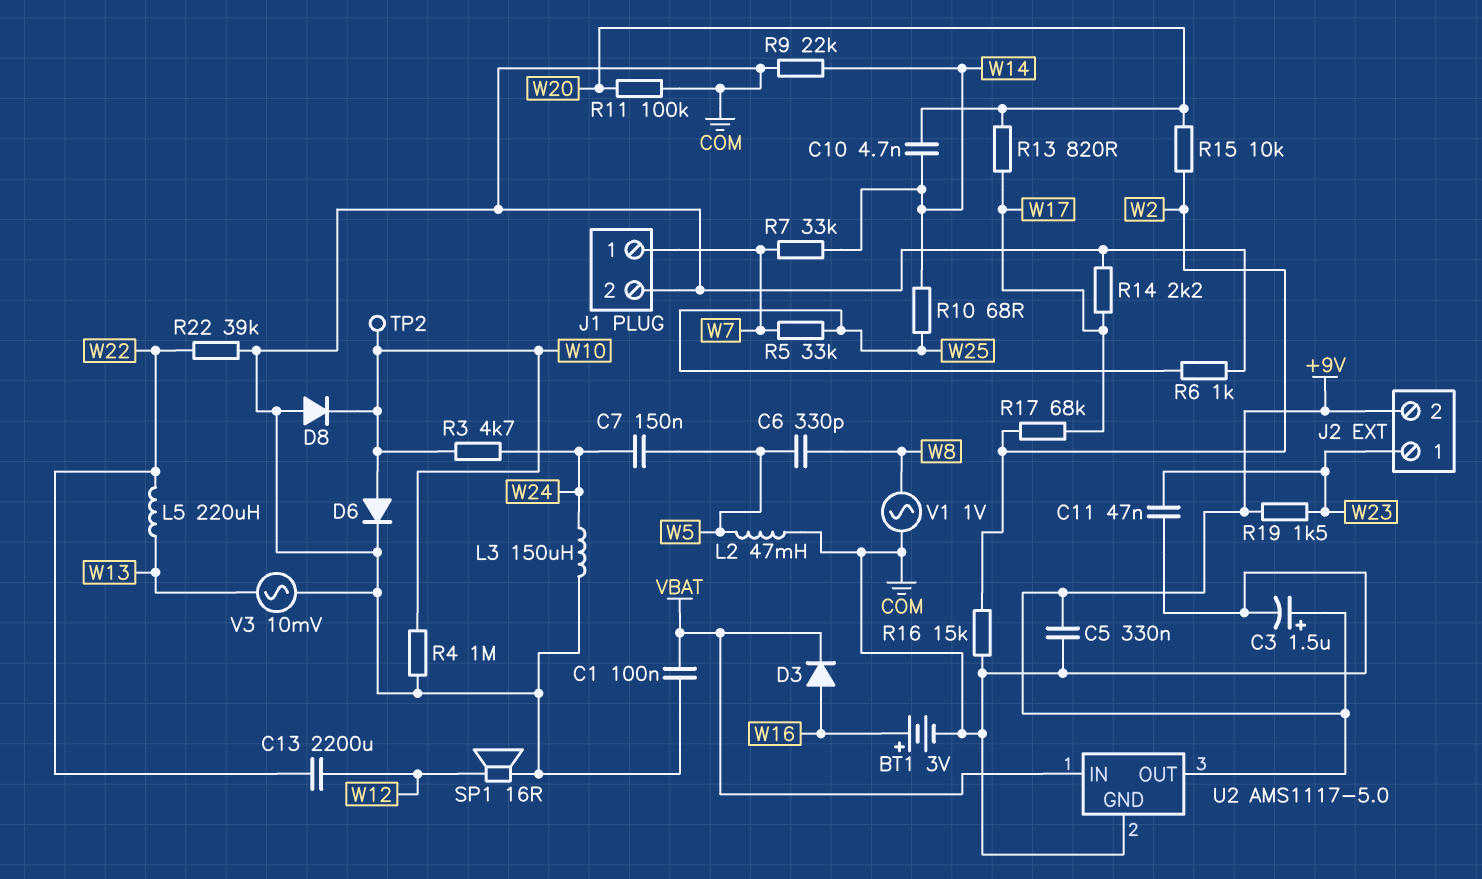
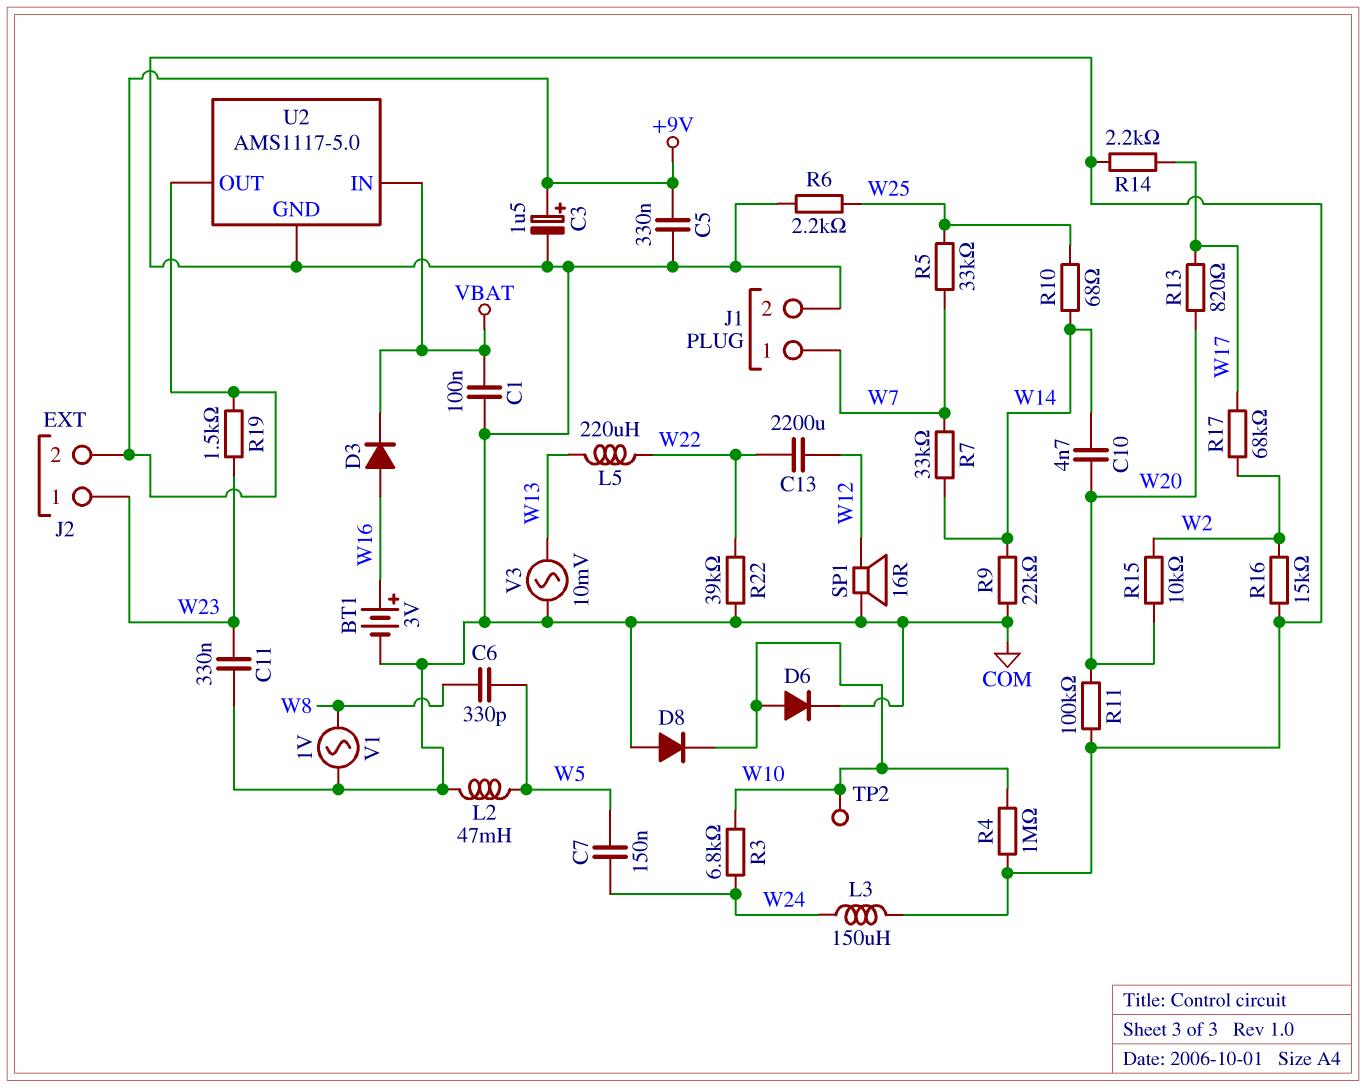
C11: 47nF (COM, W23) -> 330nF (COM, W23)
R3: 4.7k (W10, W24) -> 6.8k (W10, W24)
R6: 1k (COM, W25) -> 2.2k (COM, W25)

